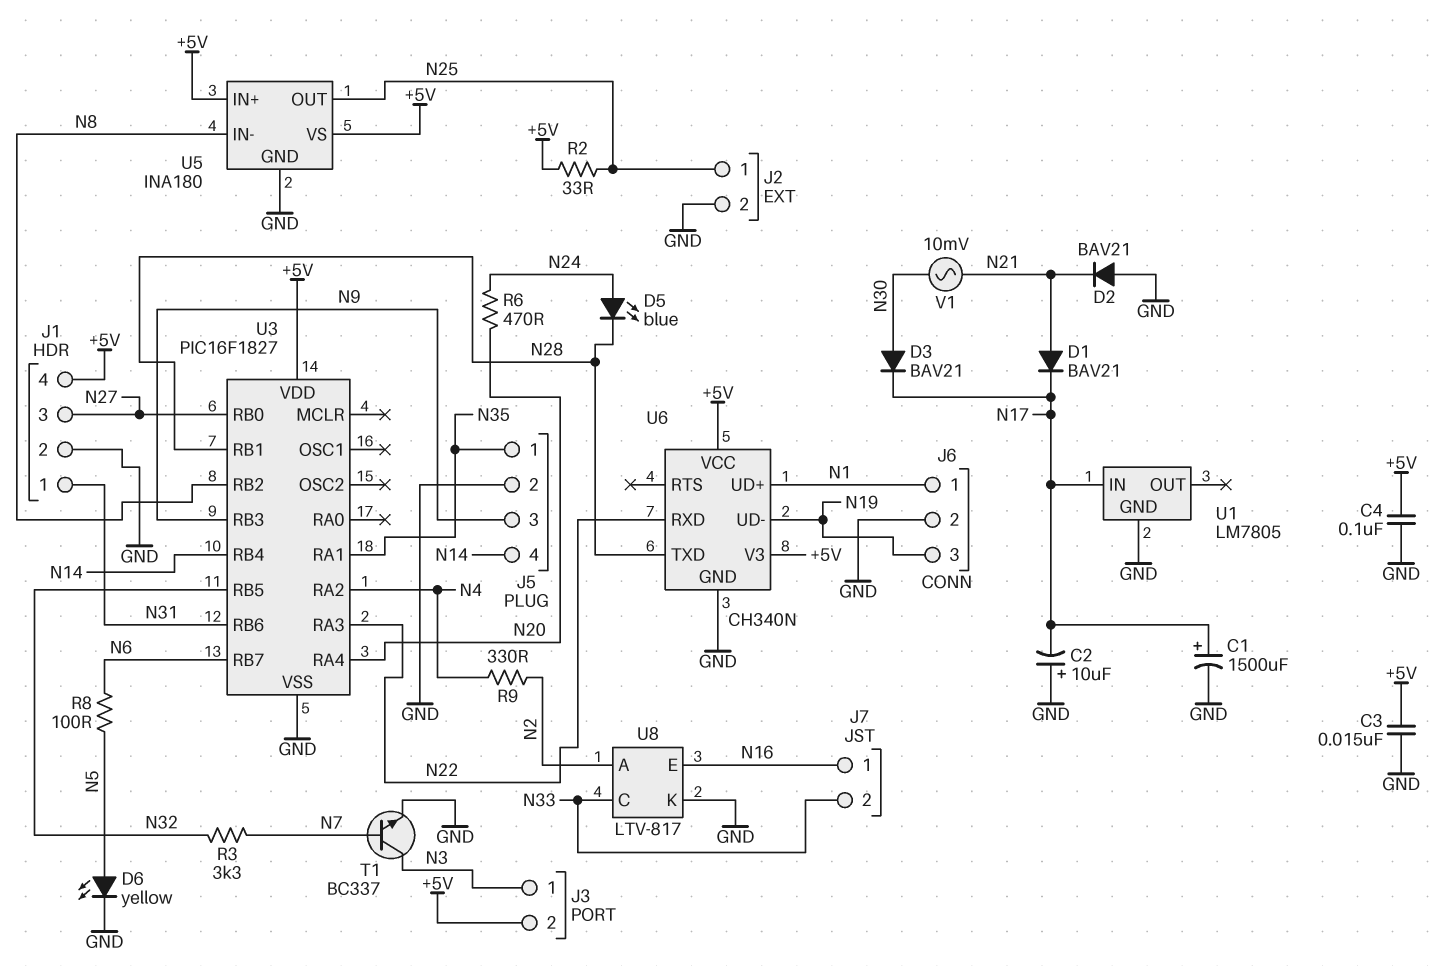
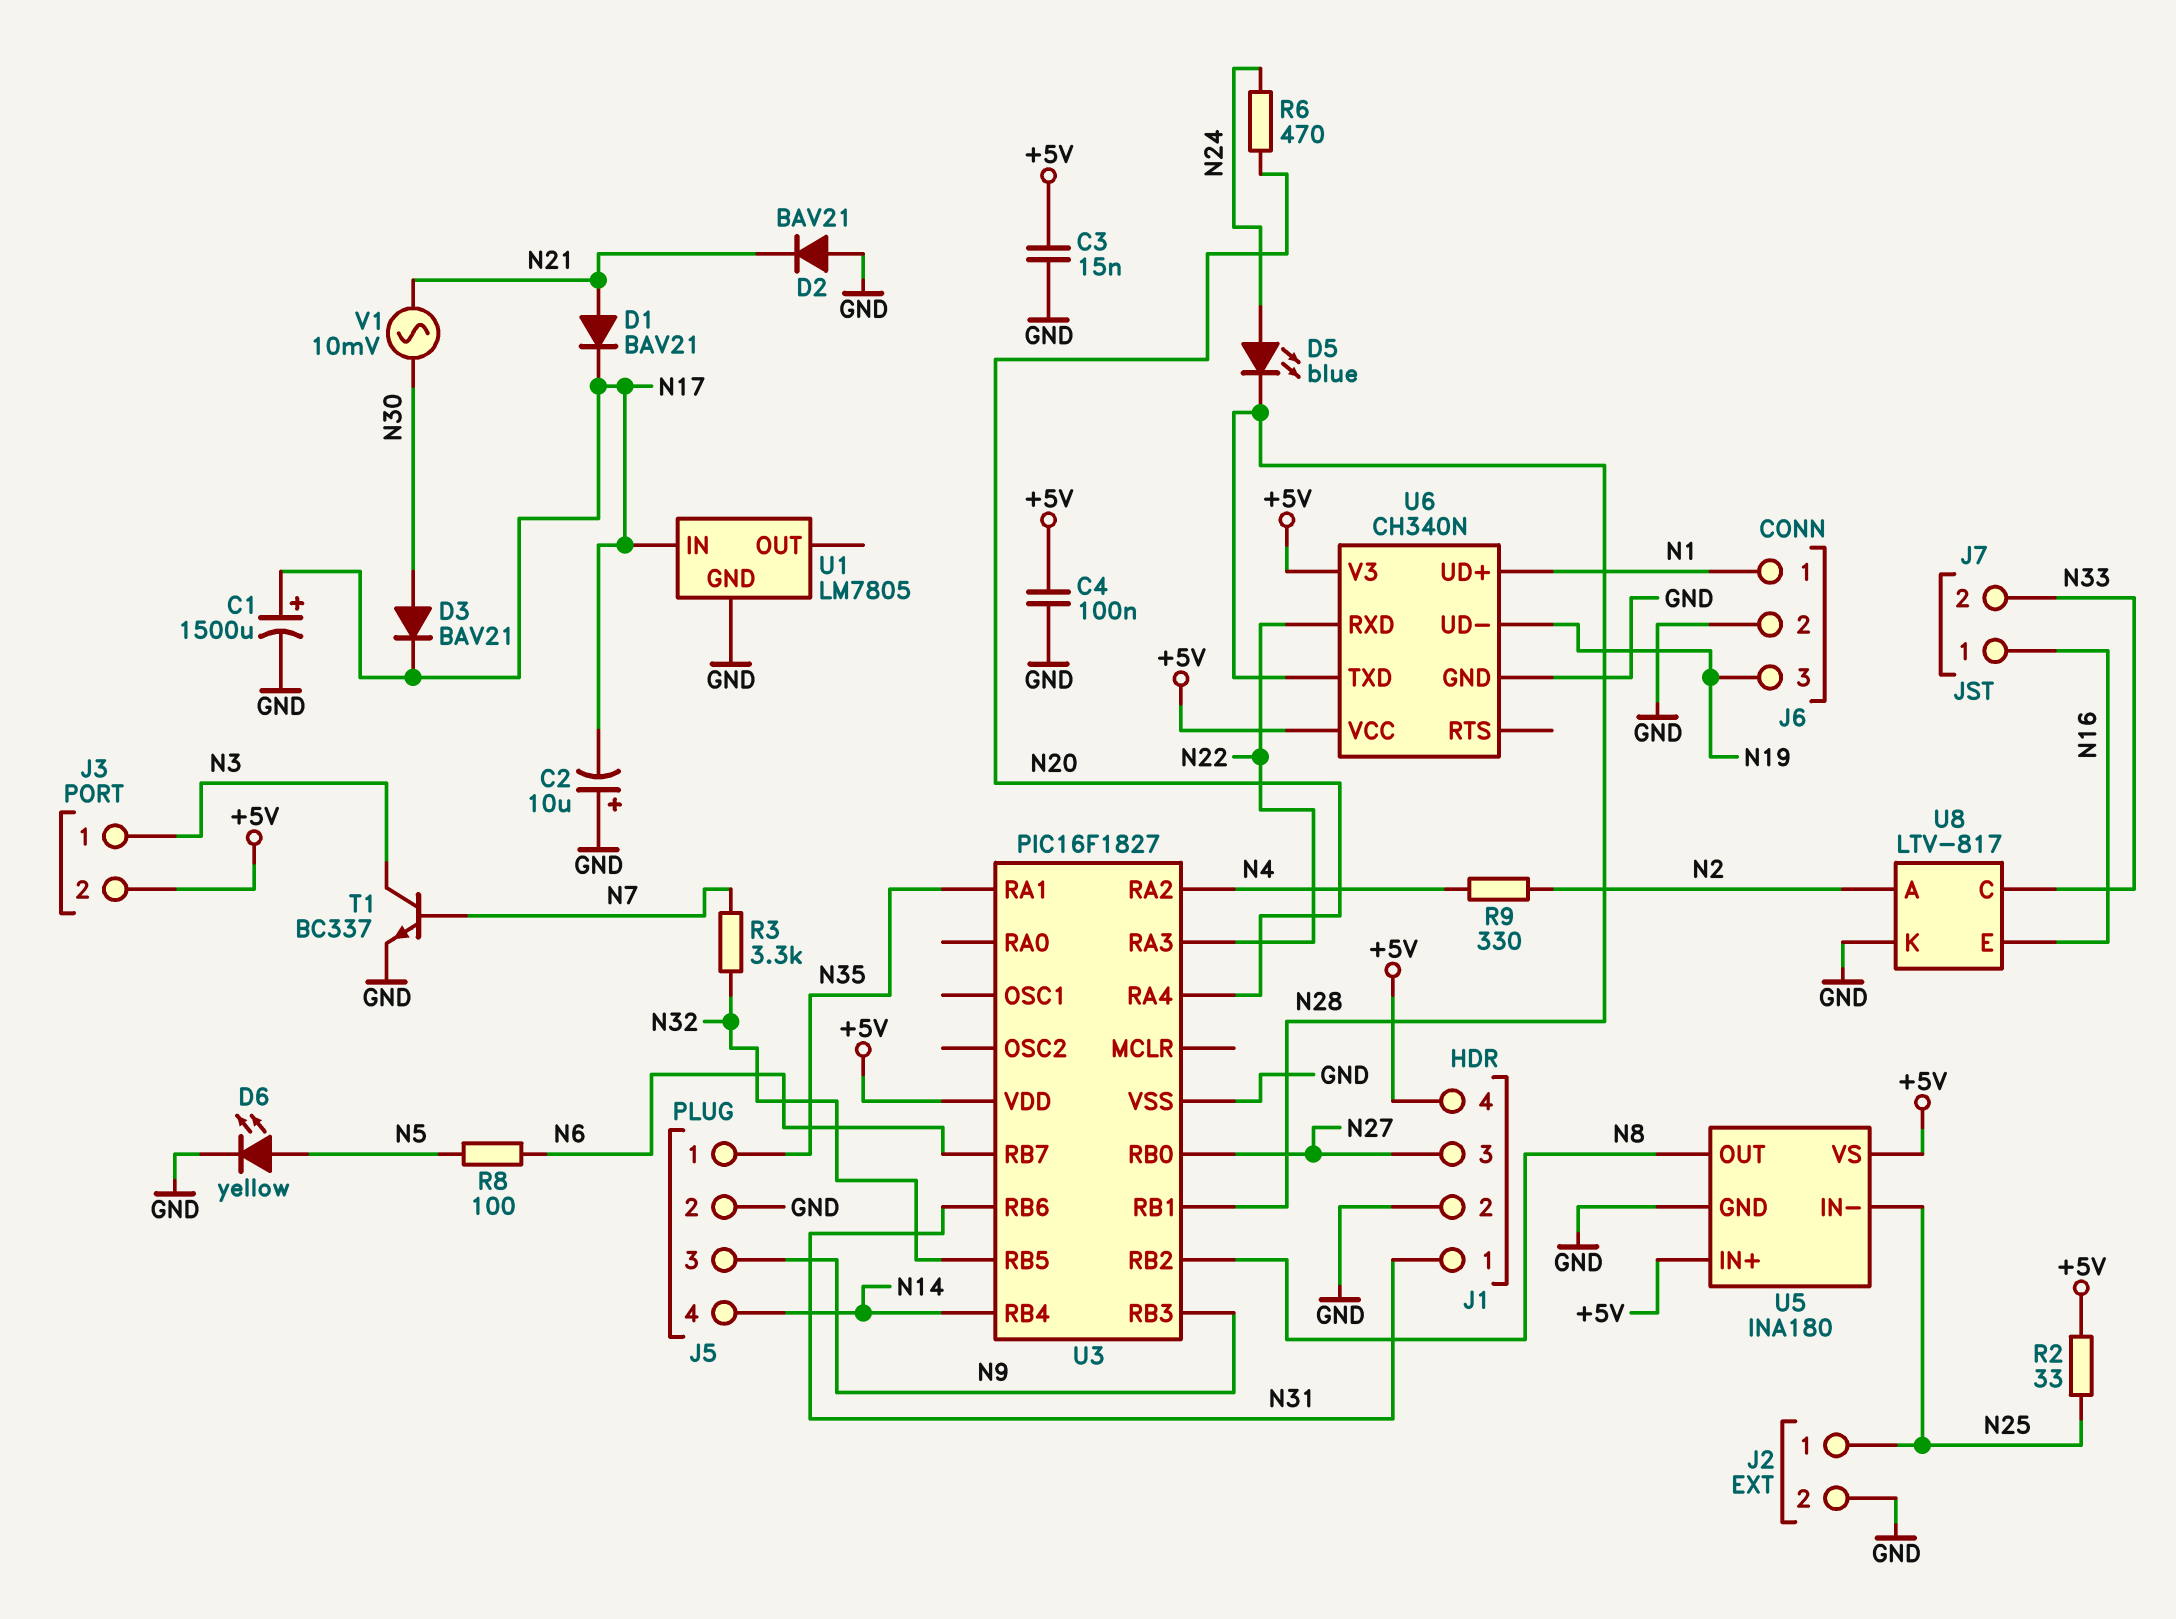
U5 pin IN-: N8 -> N25
U5 pin OUT: N25 -> N8

